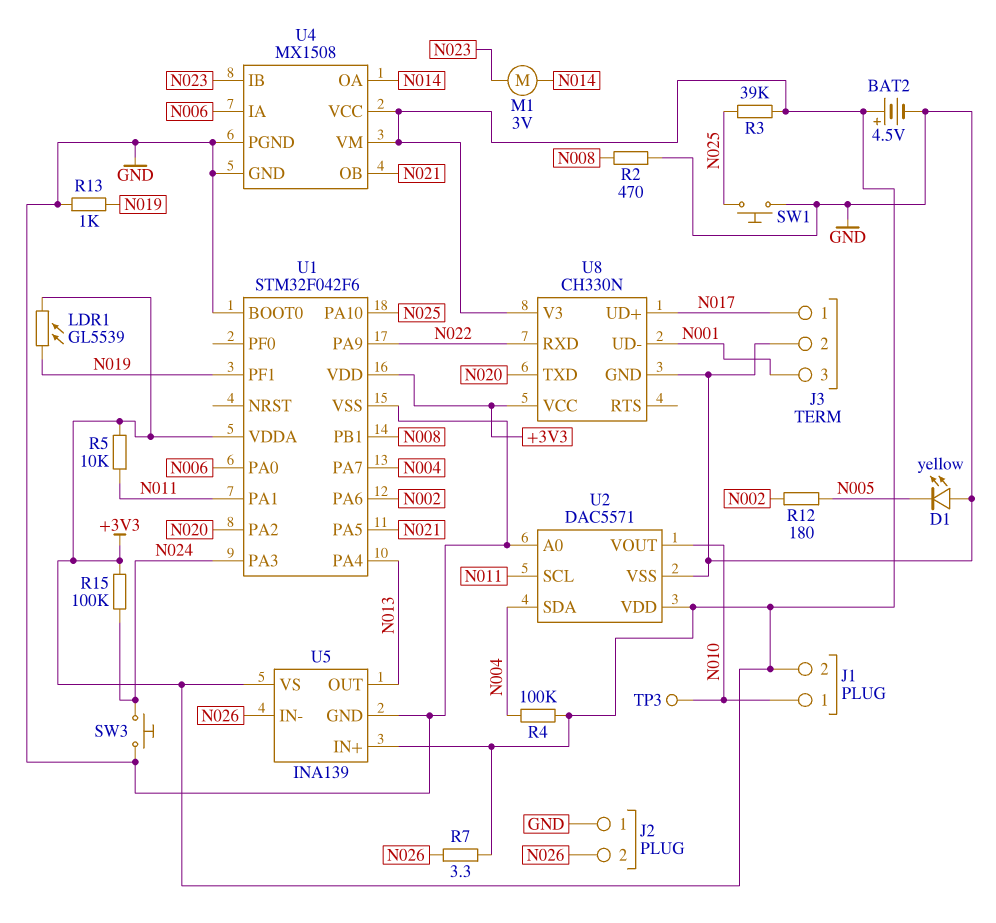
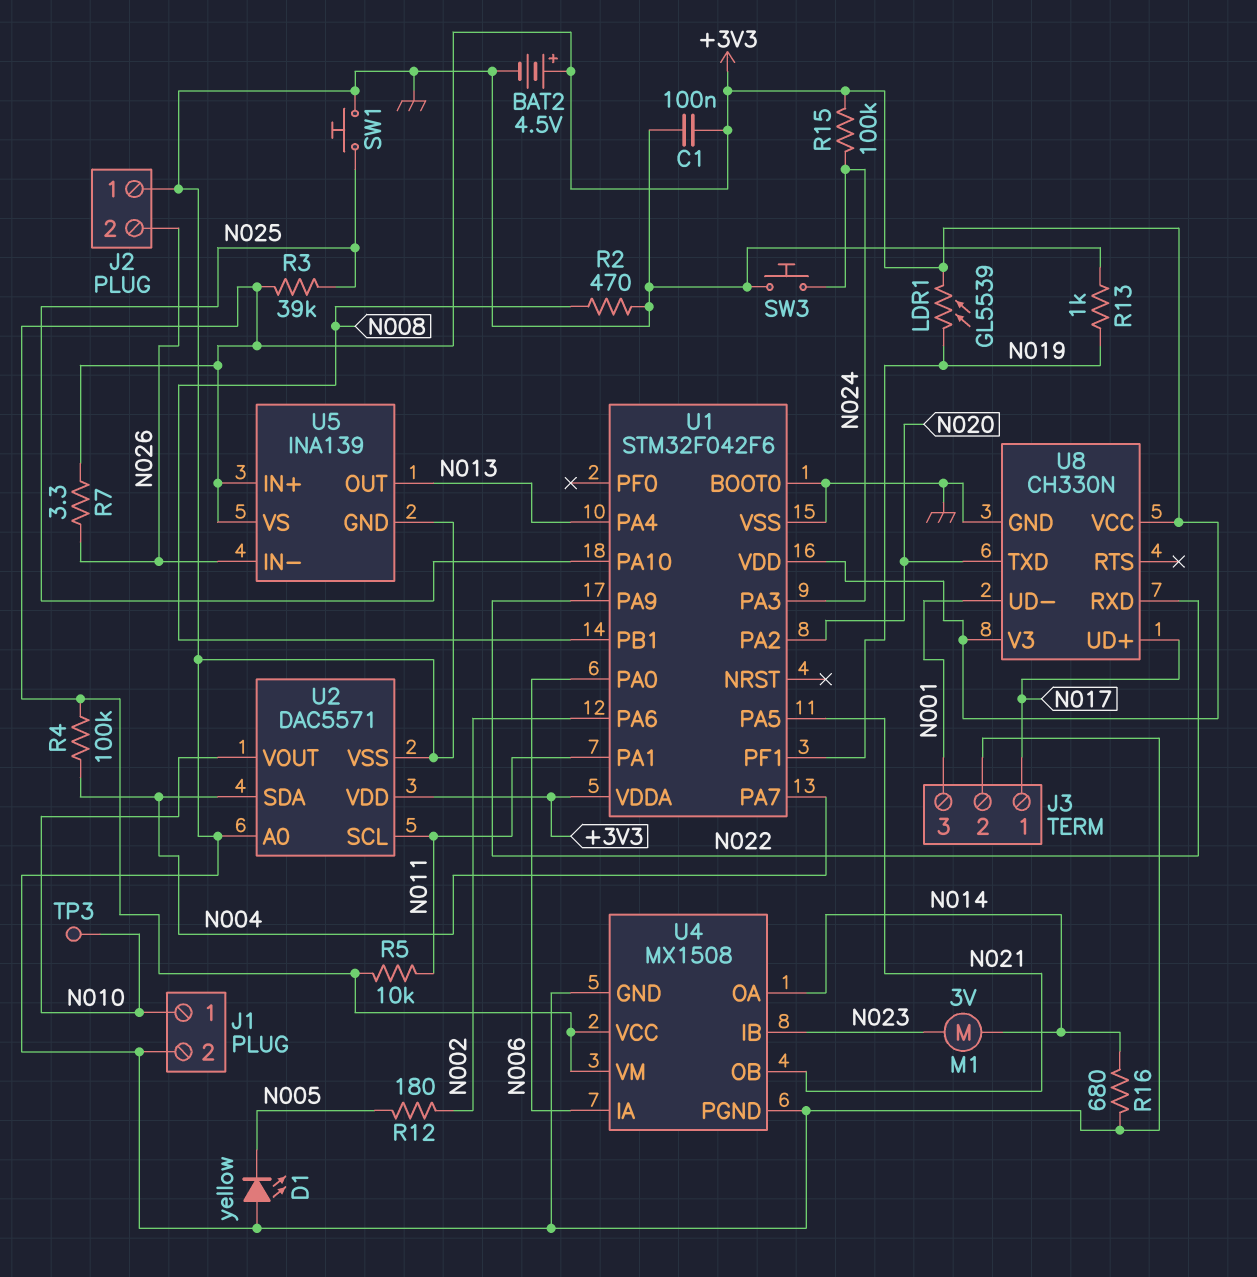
C1: none -> 100nF (+3V3, GND)
J1 pin 2: +3V3 -> GND
R16: none -> 680 (GND, N014)

